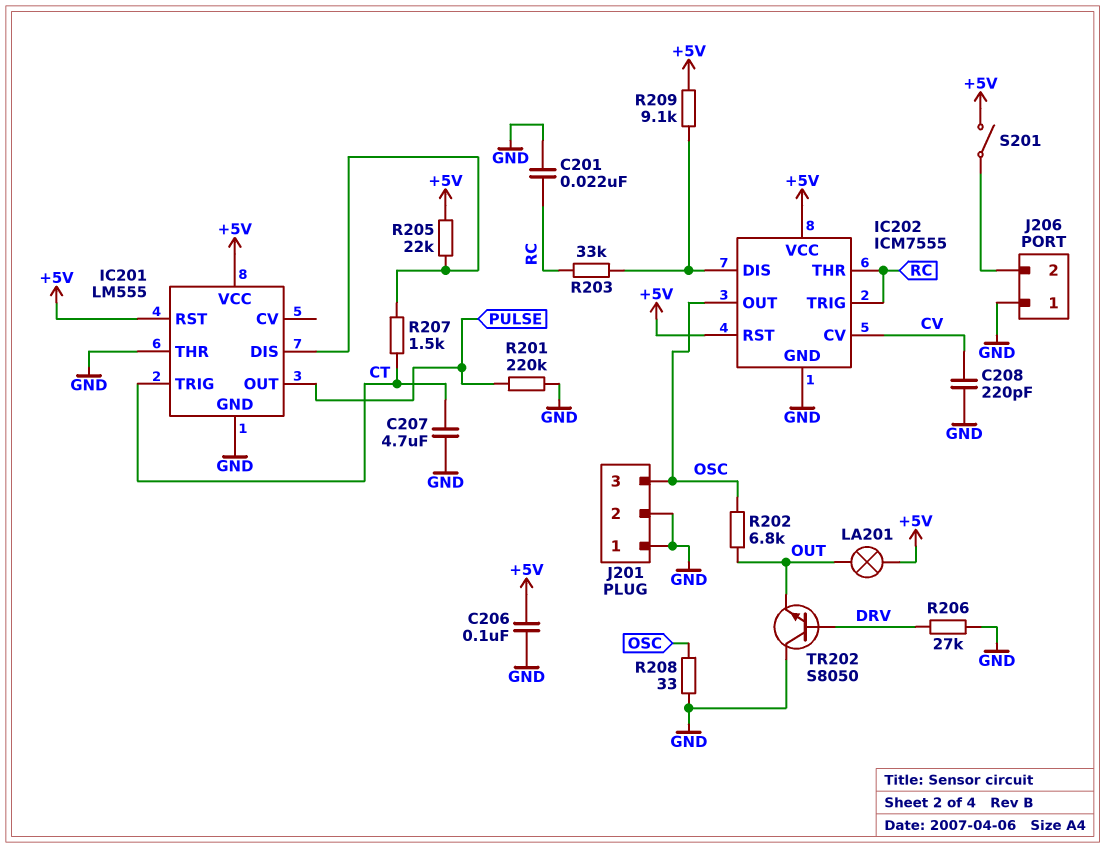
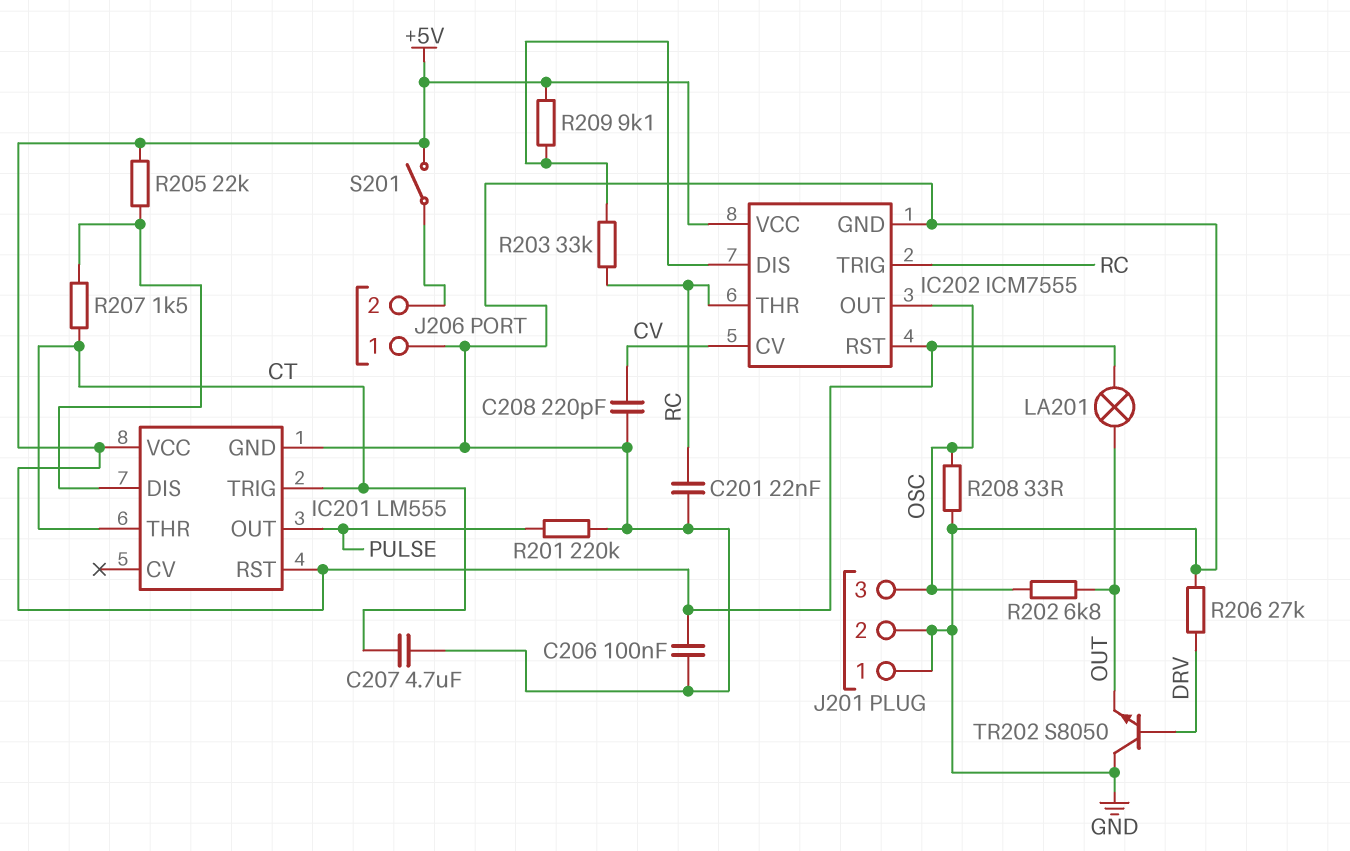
IC201 pin THR: GND -> CT

